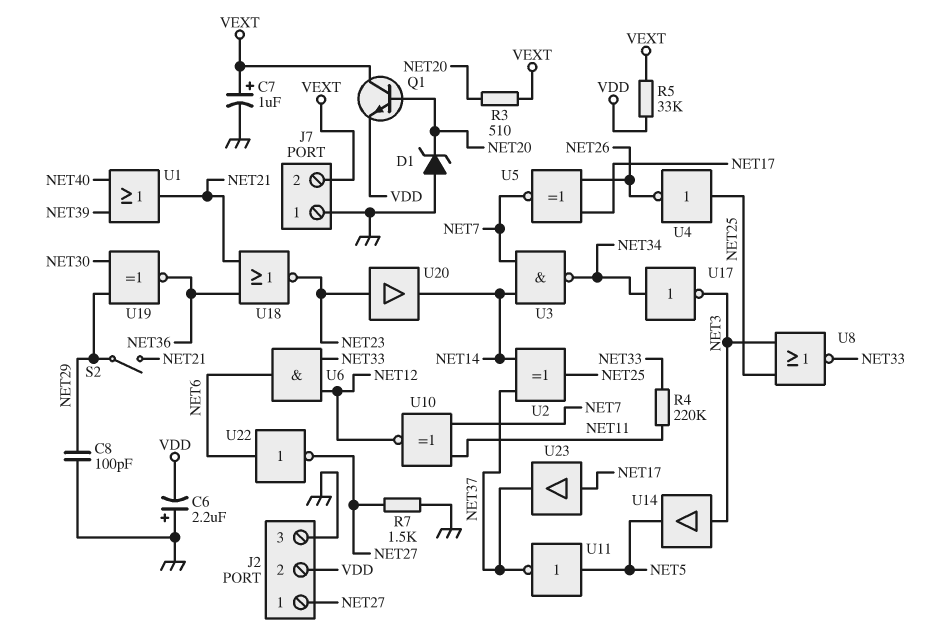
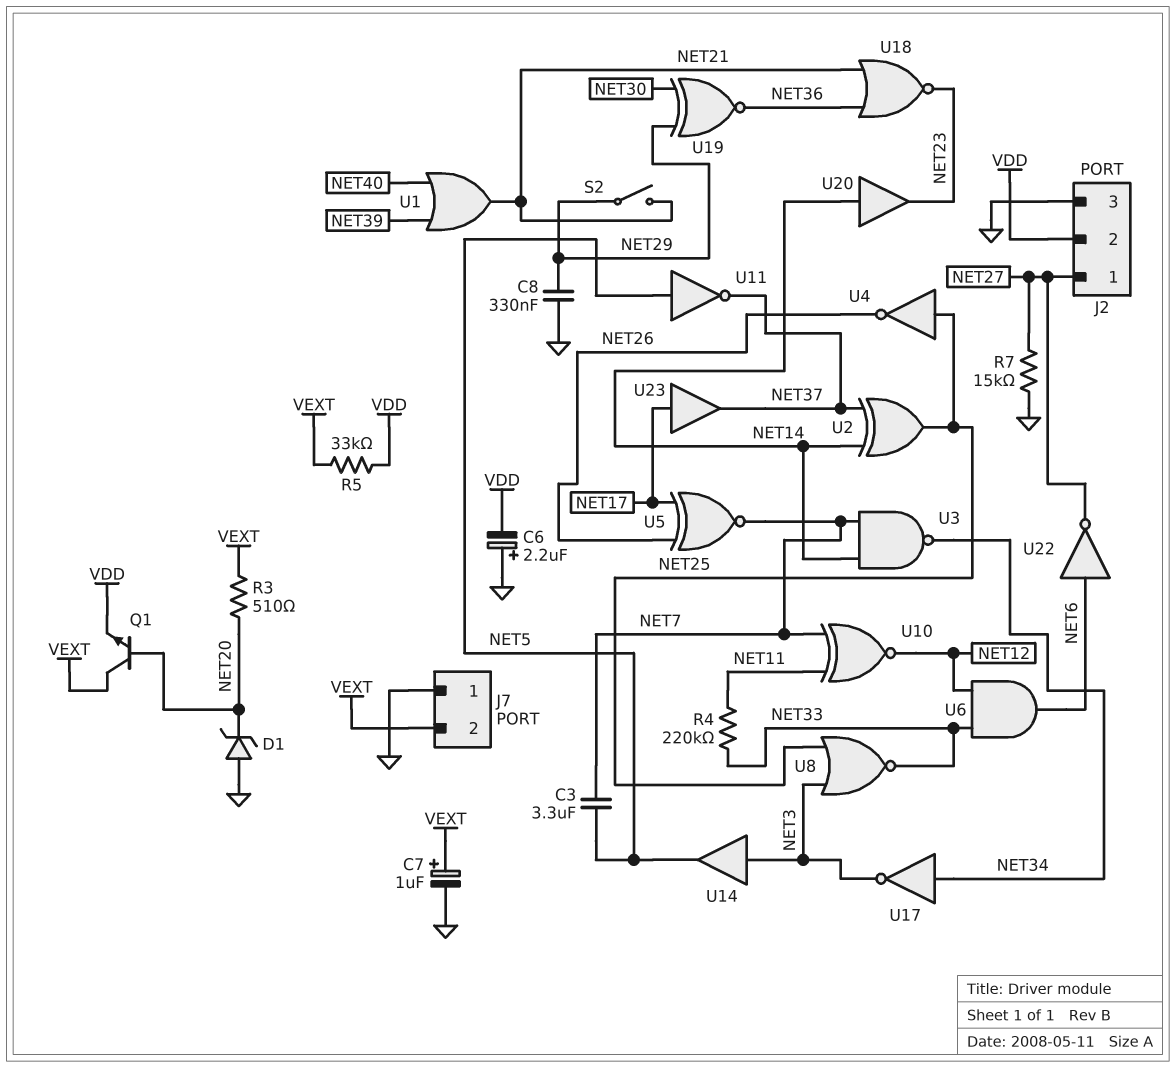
C3: none -> 3.3uF (NET5, NET7)
C8: 100pF (GND, NET29) -> 330nF (GND, NET29)
R7: 1.5k (GND, NET27) -> 15k (GND, NET27)
U20: buffer (in NET23, out NET14) -> buffer (in NET14, out NET23)

